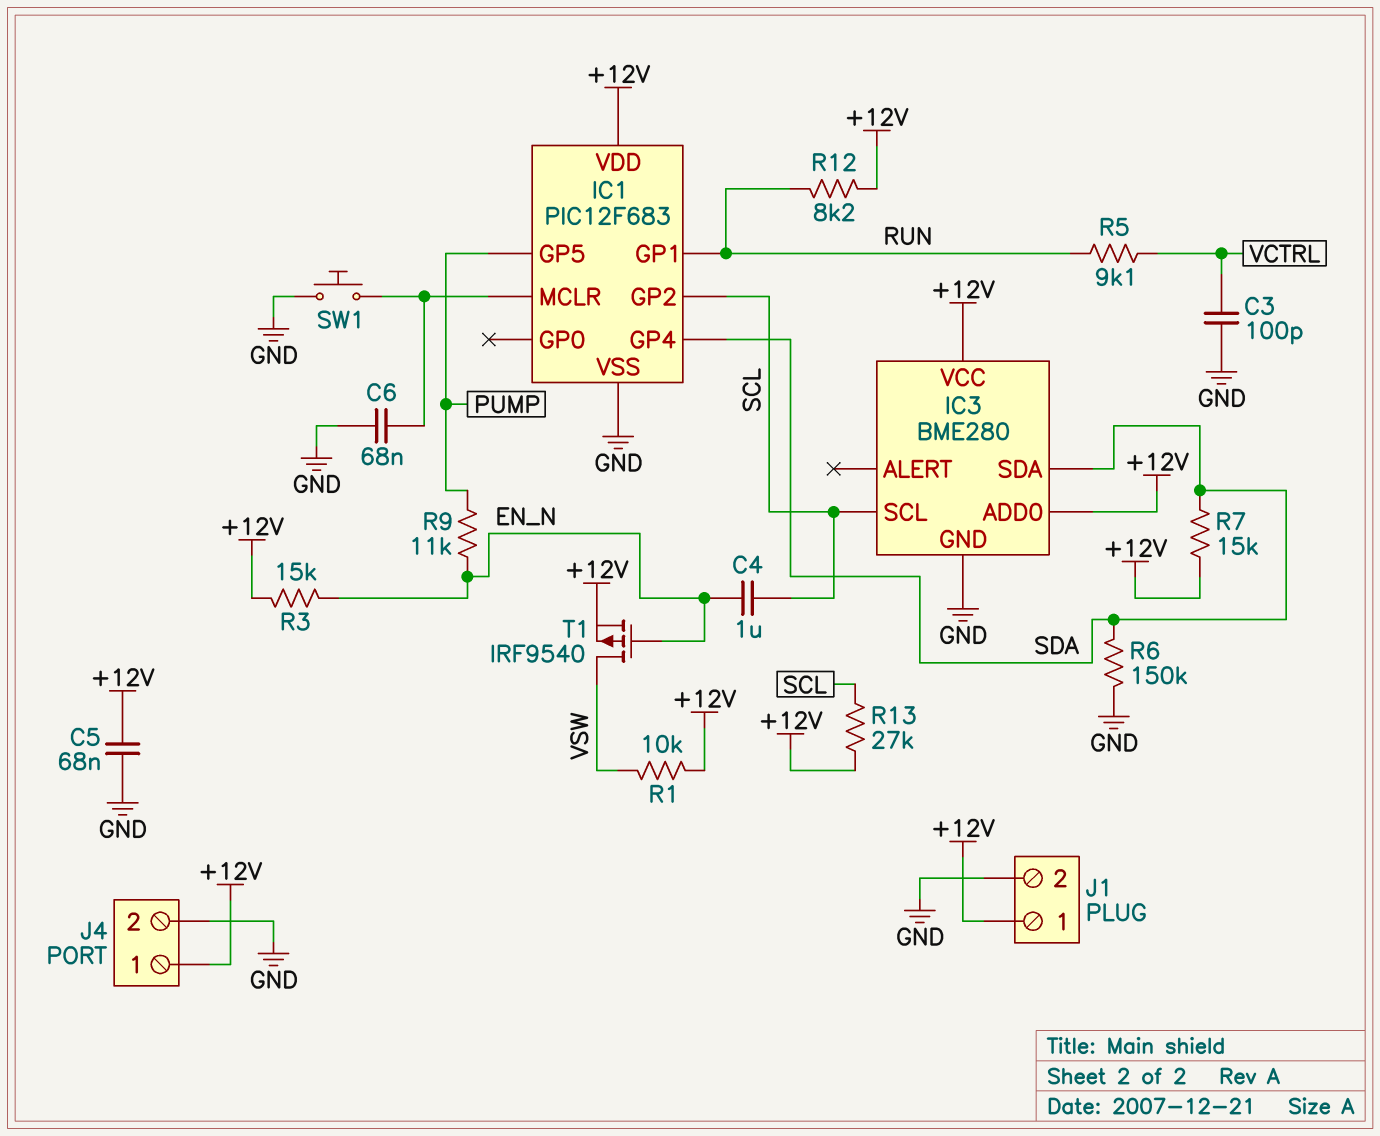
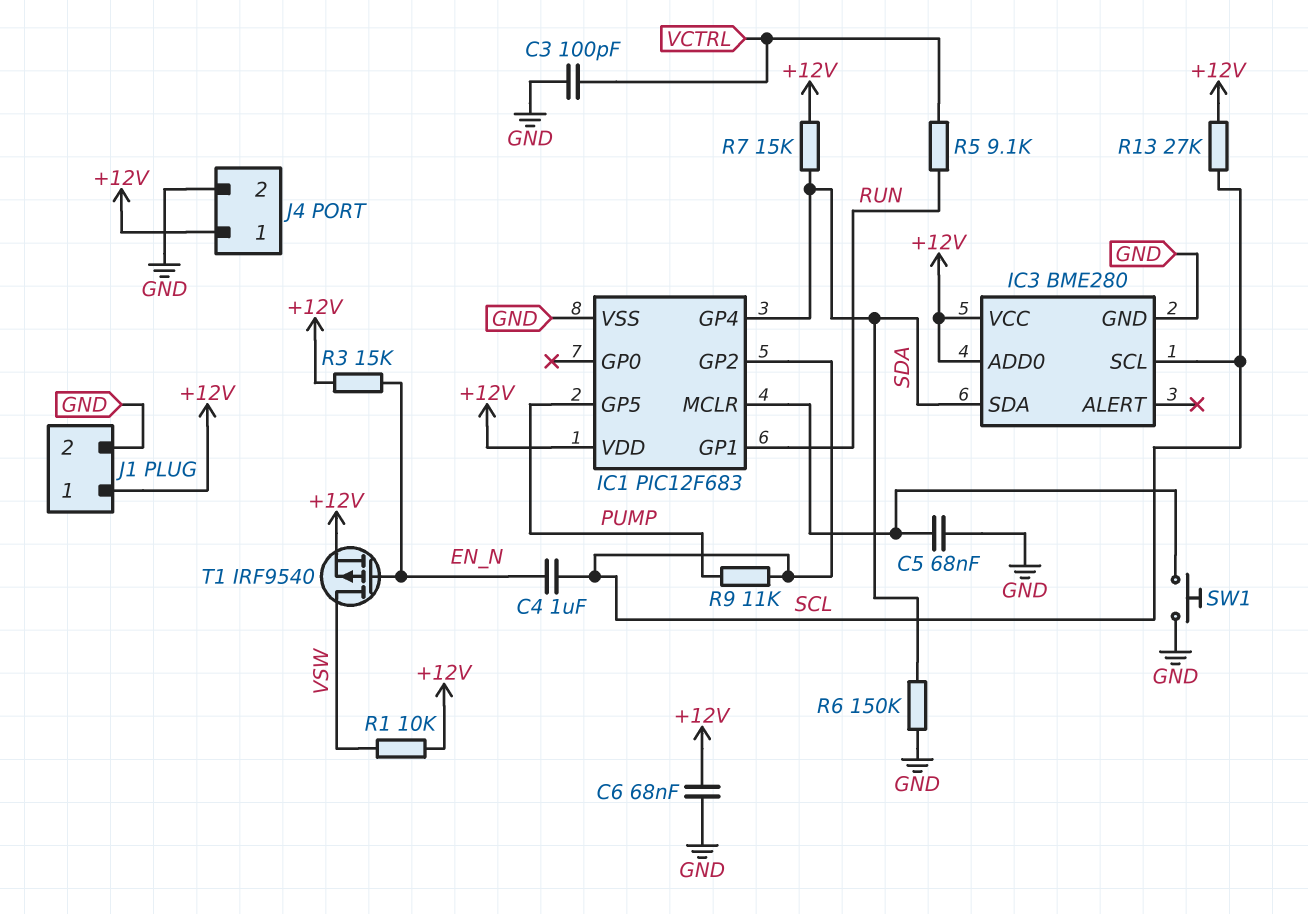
C5: 68nF (+12V, GND) -> 68nF (GND, IC1/MCLR)
C6: 68nF (GND, IC1/MCLR) -> 68nF (+12V, GND)
R9: 11k (EN_N, PUMP) -> 11k (PUMP, SCL)
R12: 8.2k (+12V, RUN) -> none

